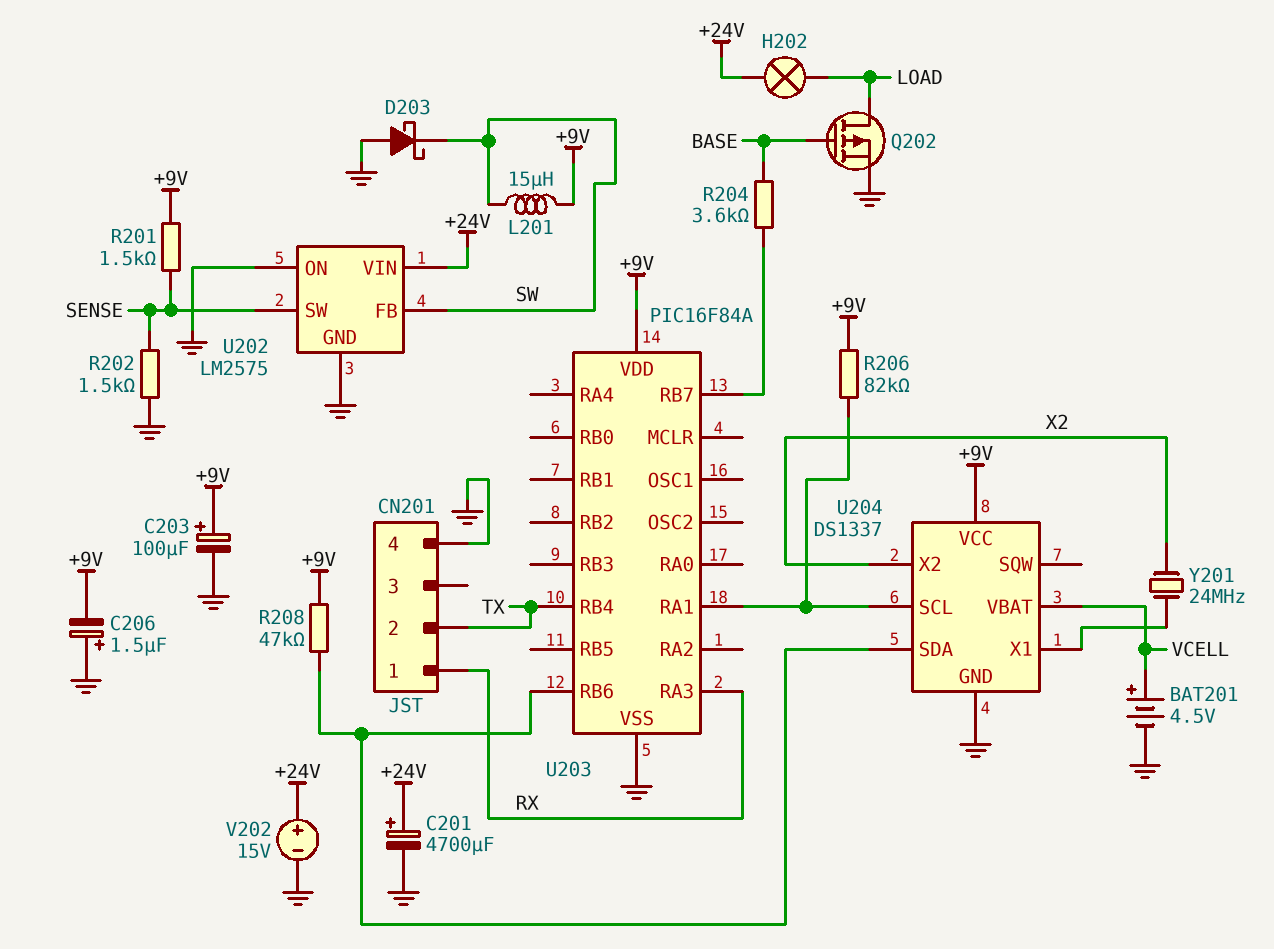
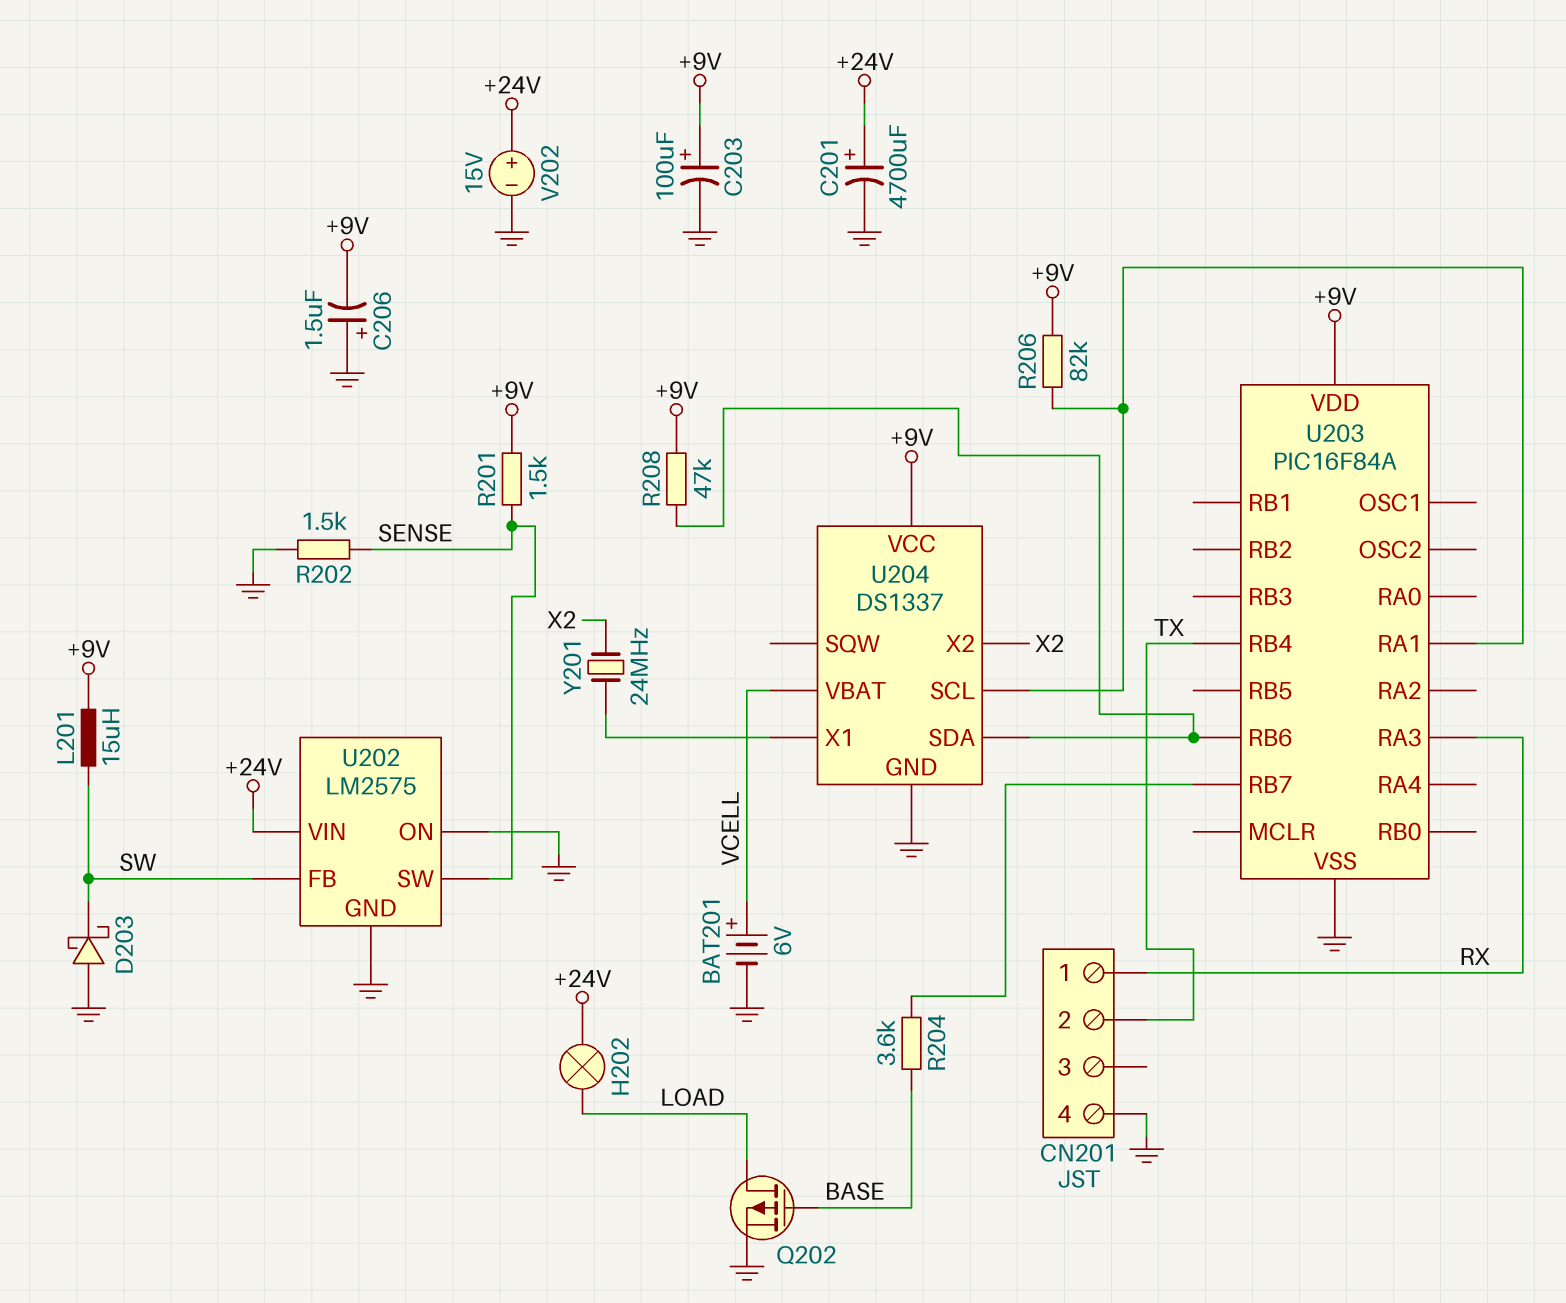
BAT201: 4.5V (plus VCELL, minus GND) -> 6V (plus VCELL, minus GND)

